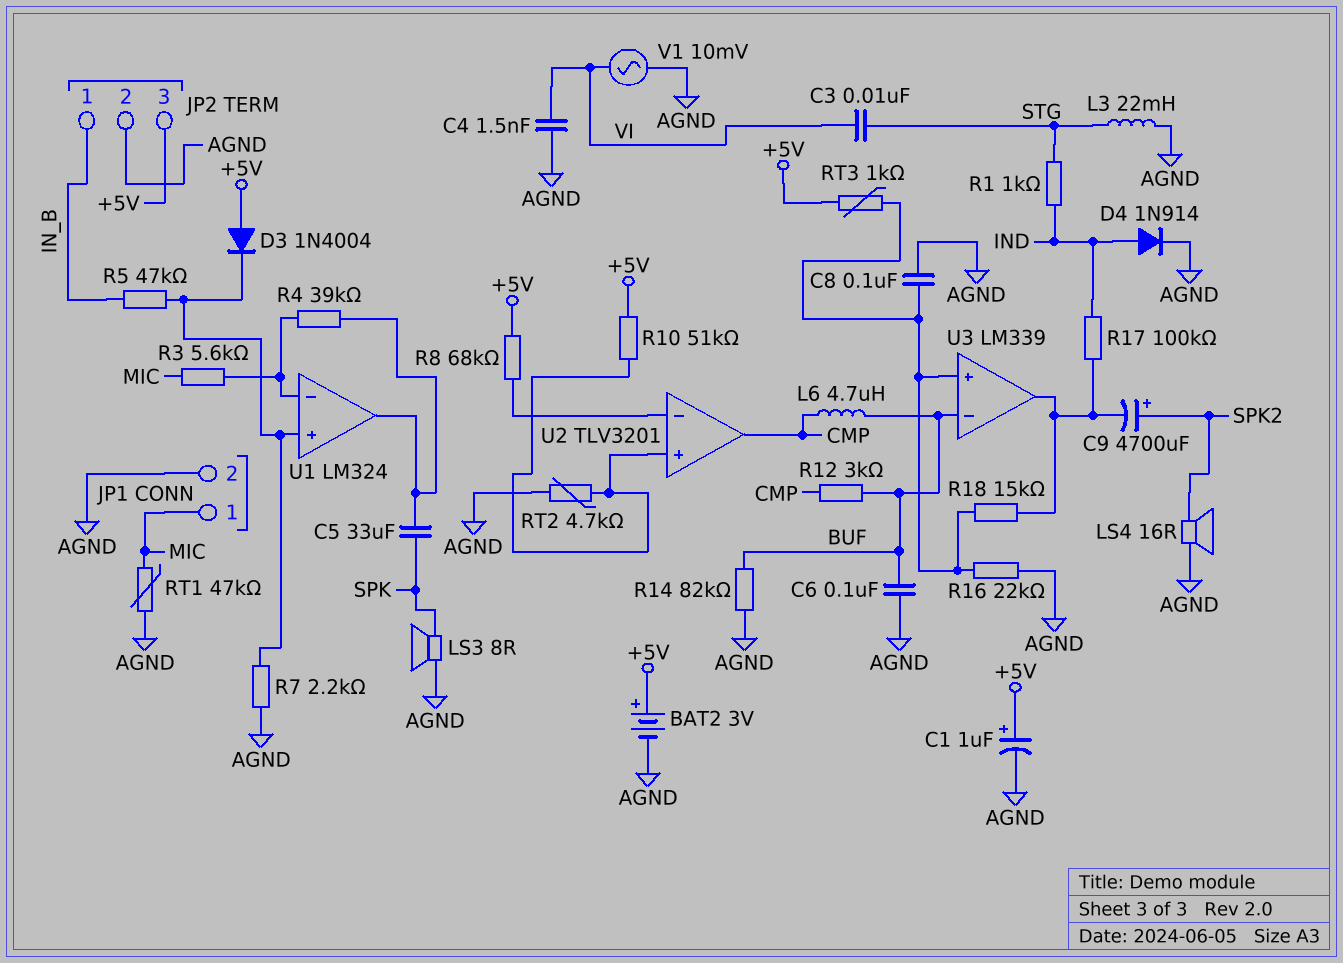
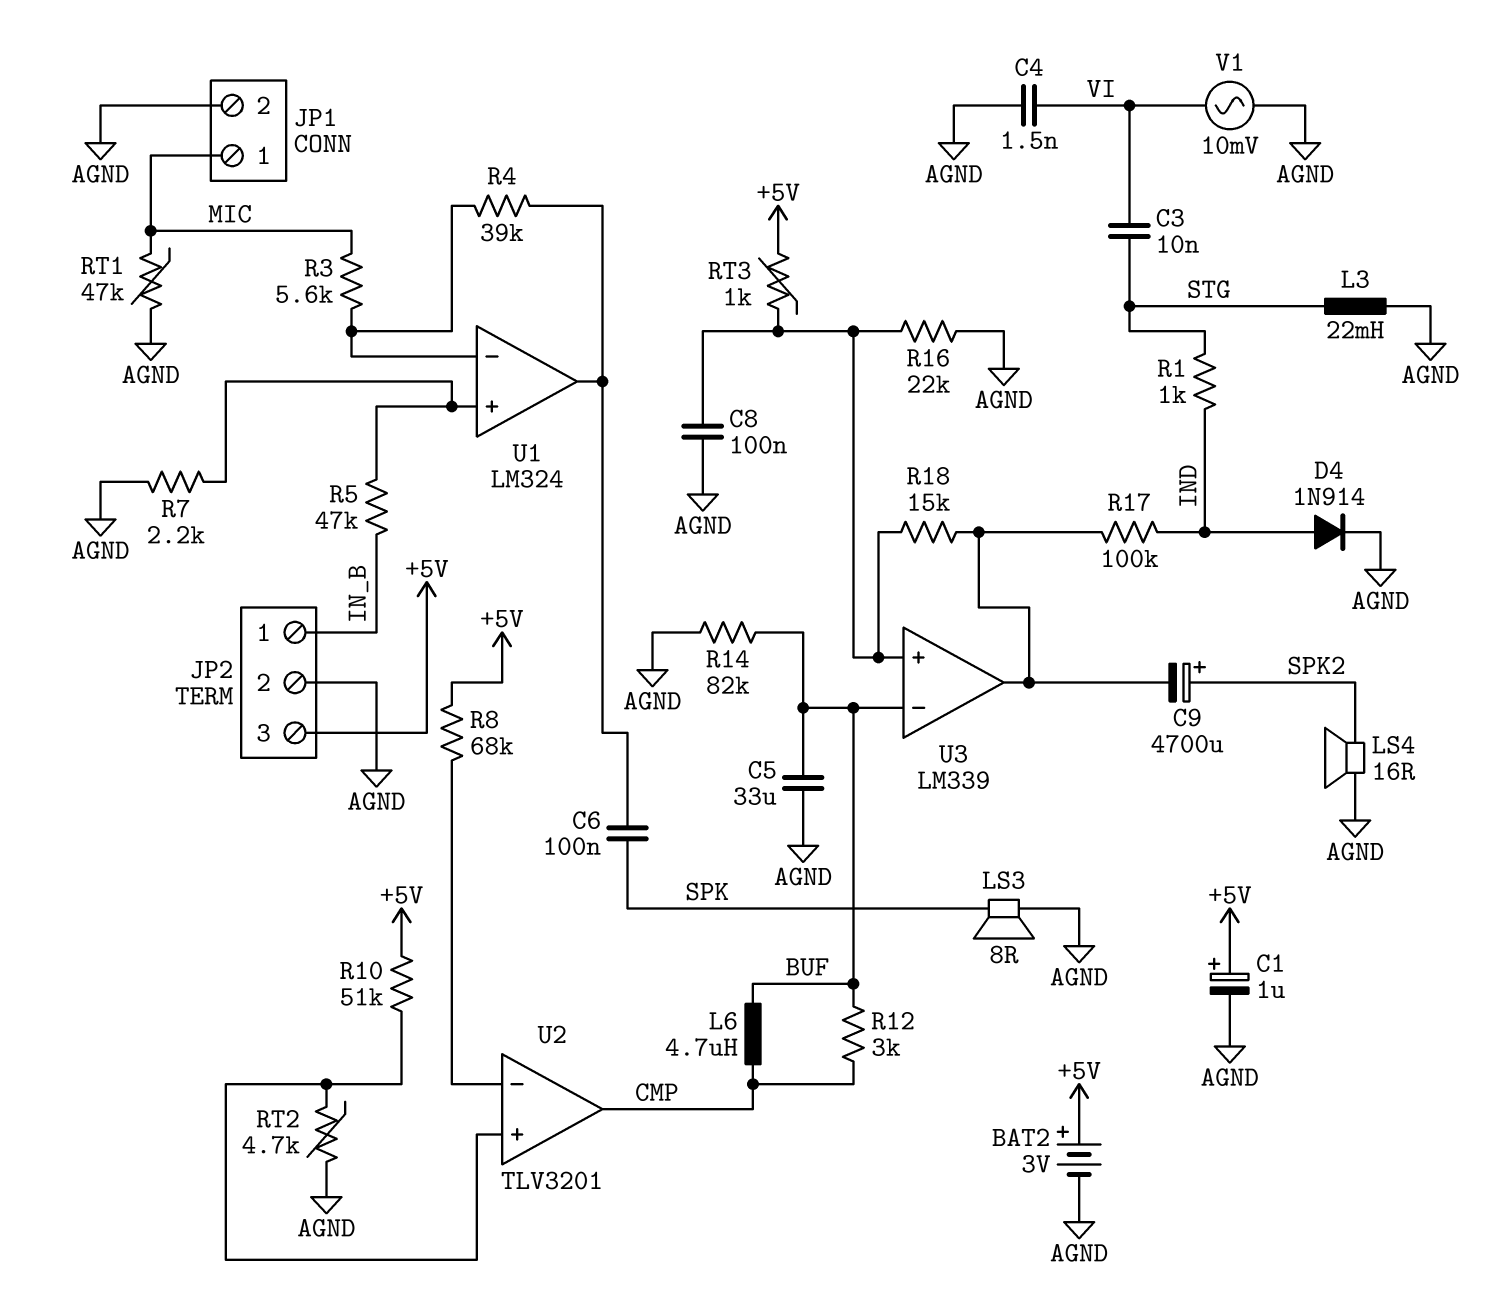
C5: 33uF (SPK, U1/out) -> 33uF (AGND, BUF)
C6: 100nF (AGND, BUF) -> 100nF (SPK, U1/out)
D3: diode 1N4004 (A +5V, K U1/in+) -> none

